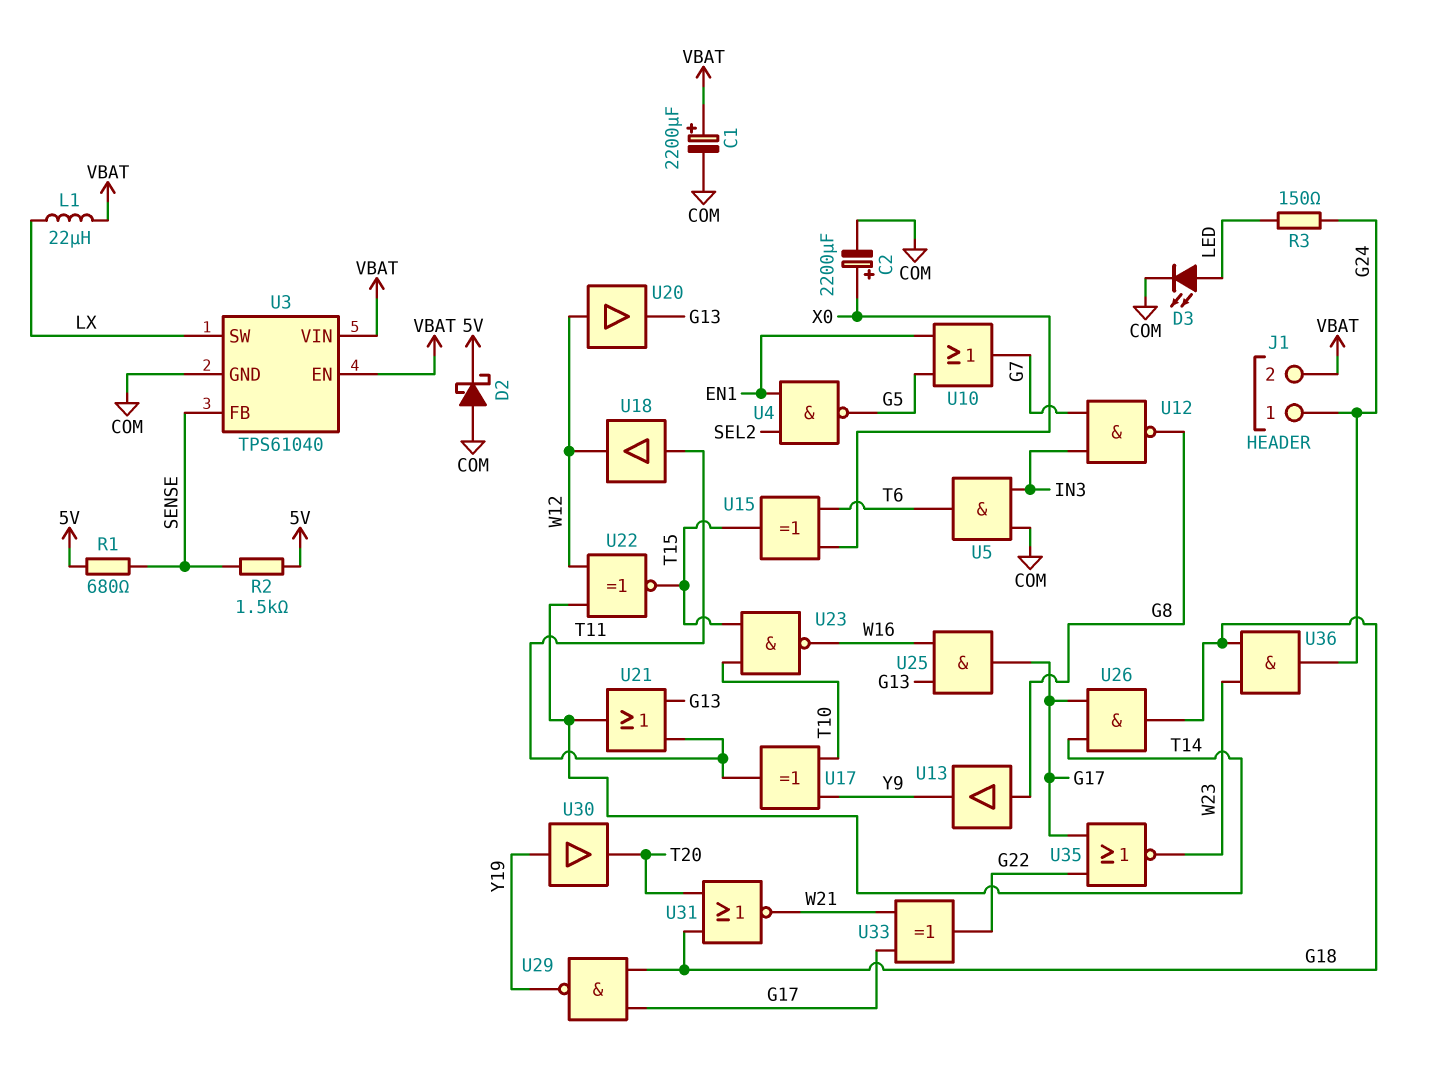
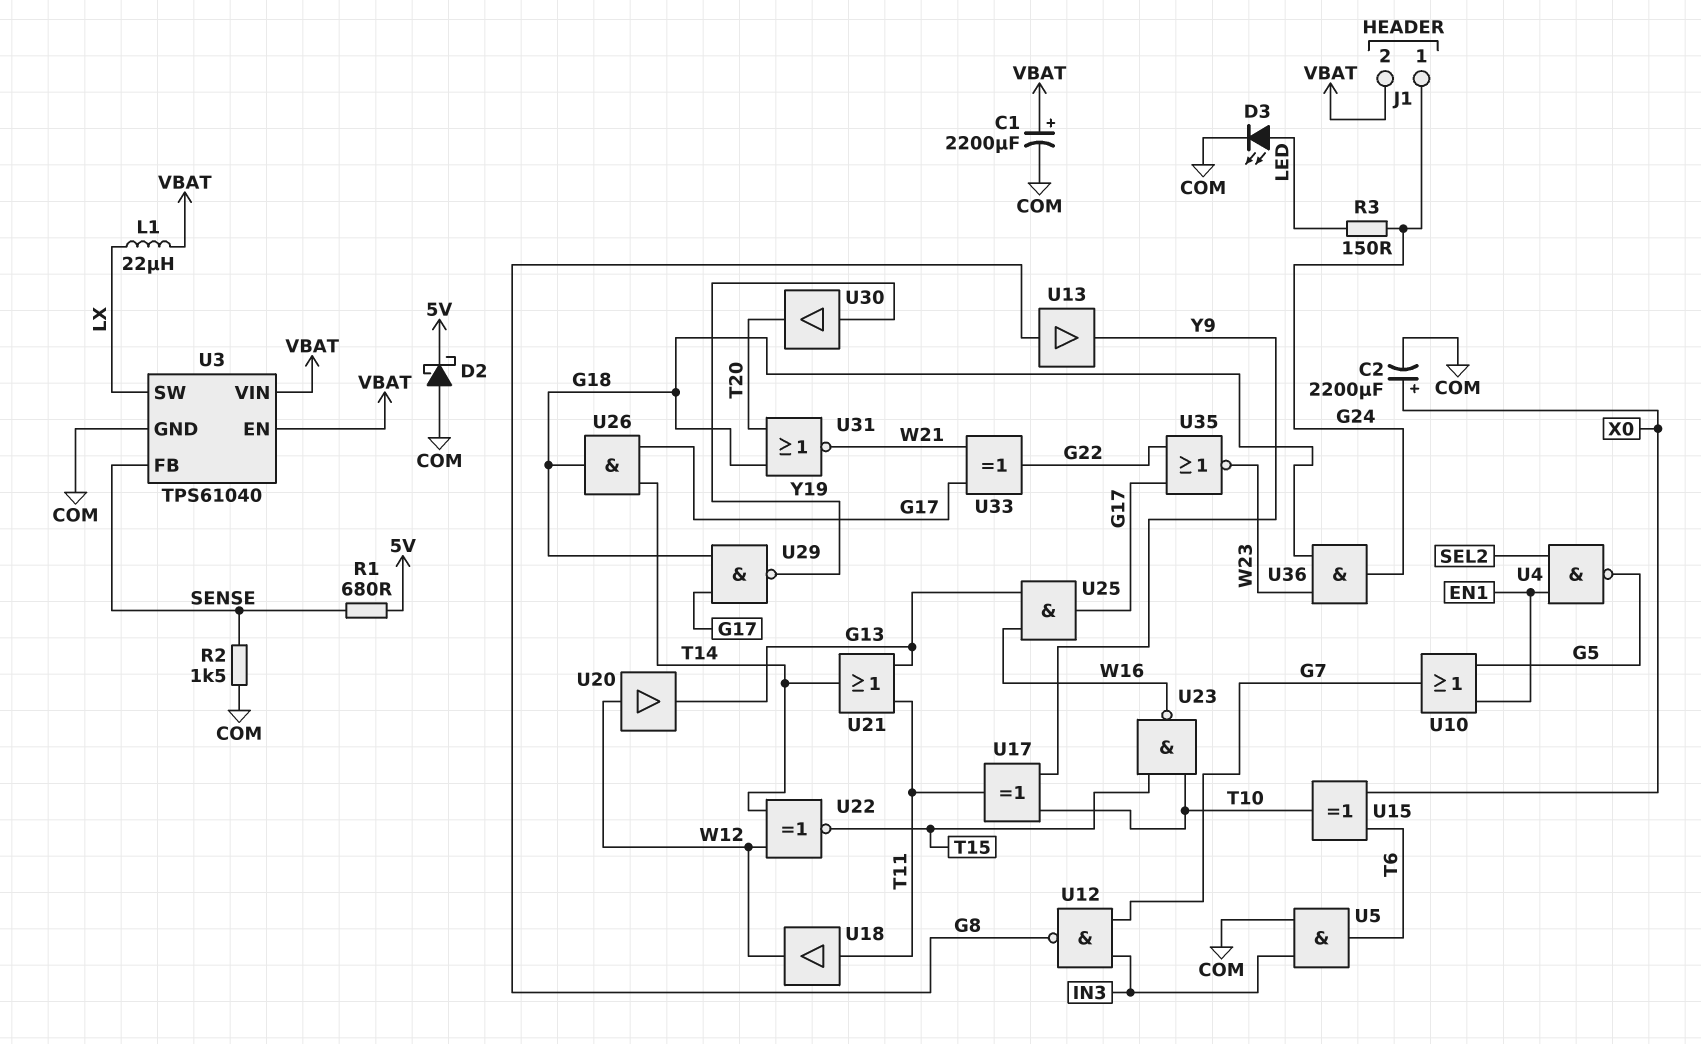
R2: 1.5k (5V, SENSE) -> 1.5k (COM, SENSE)
U15: XOR (in T6, in X0, out T15) -> XOR (in T6, in X0, out T10)

